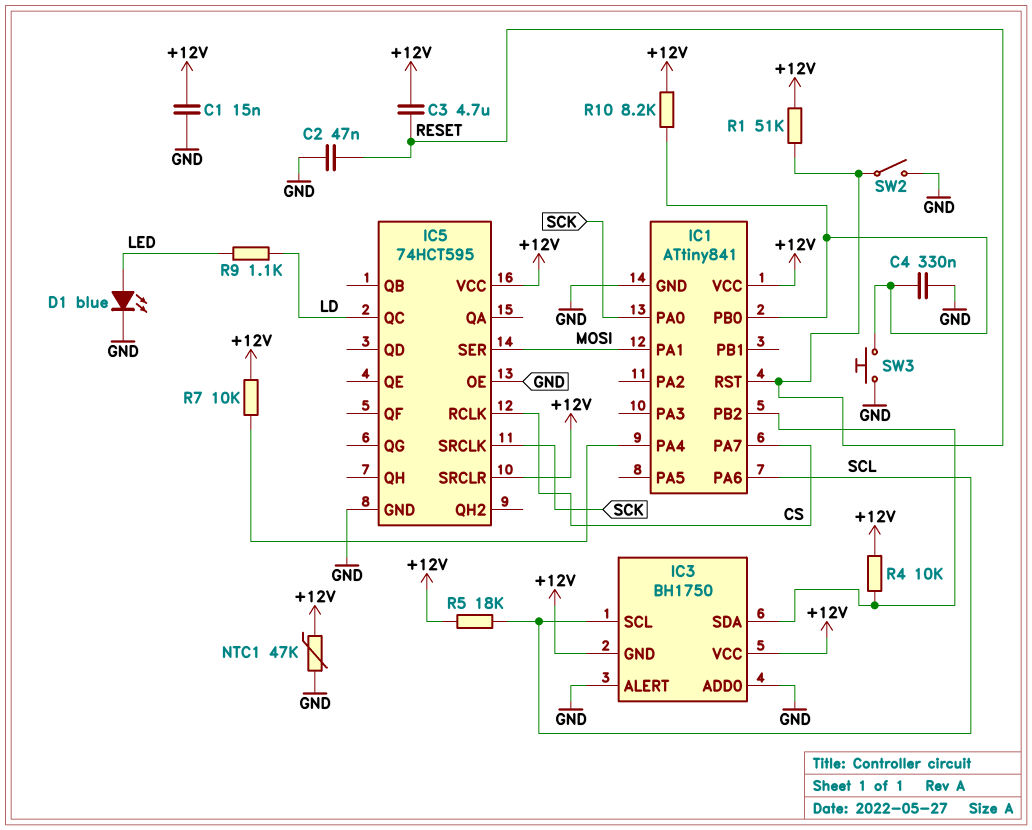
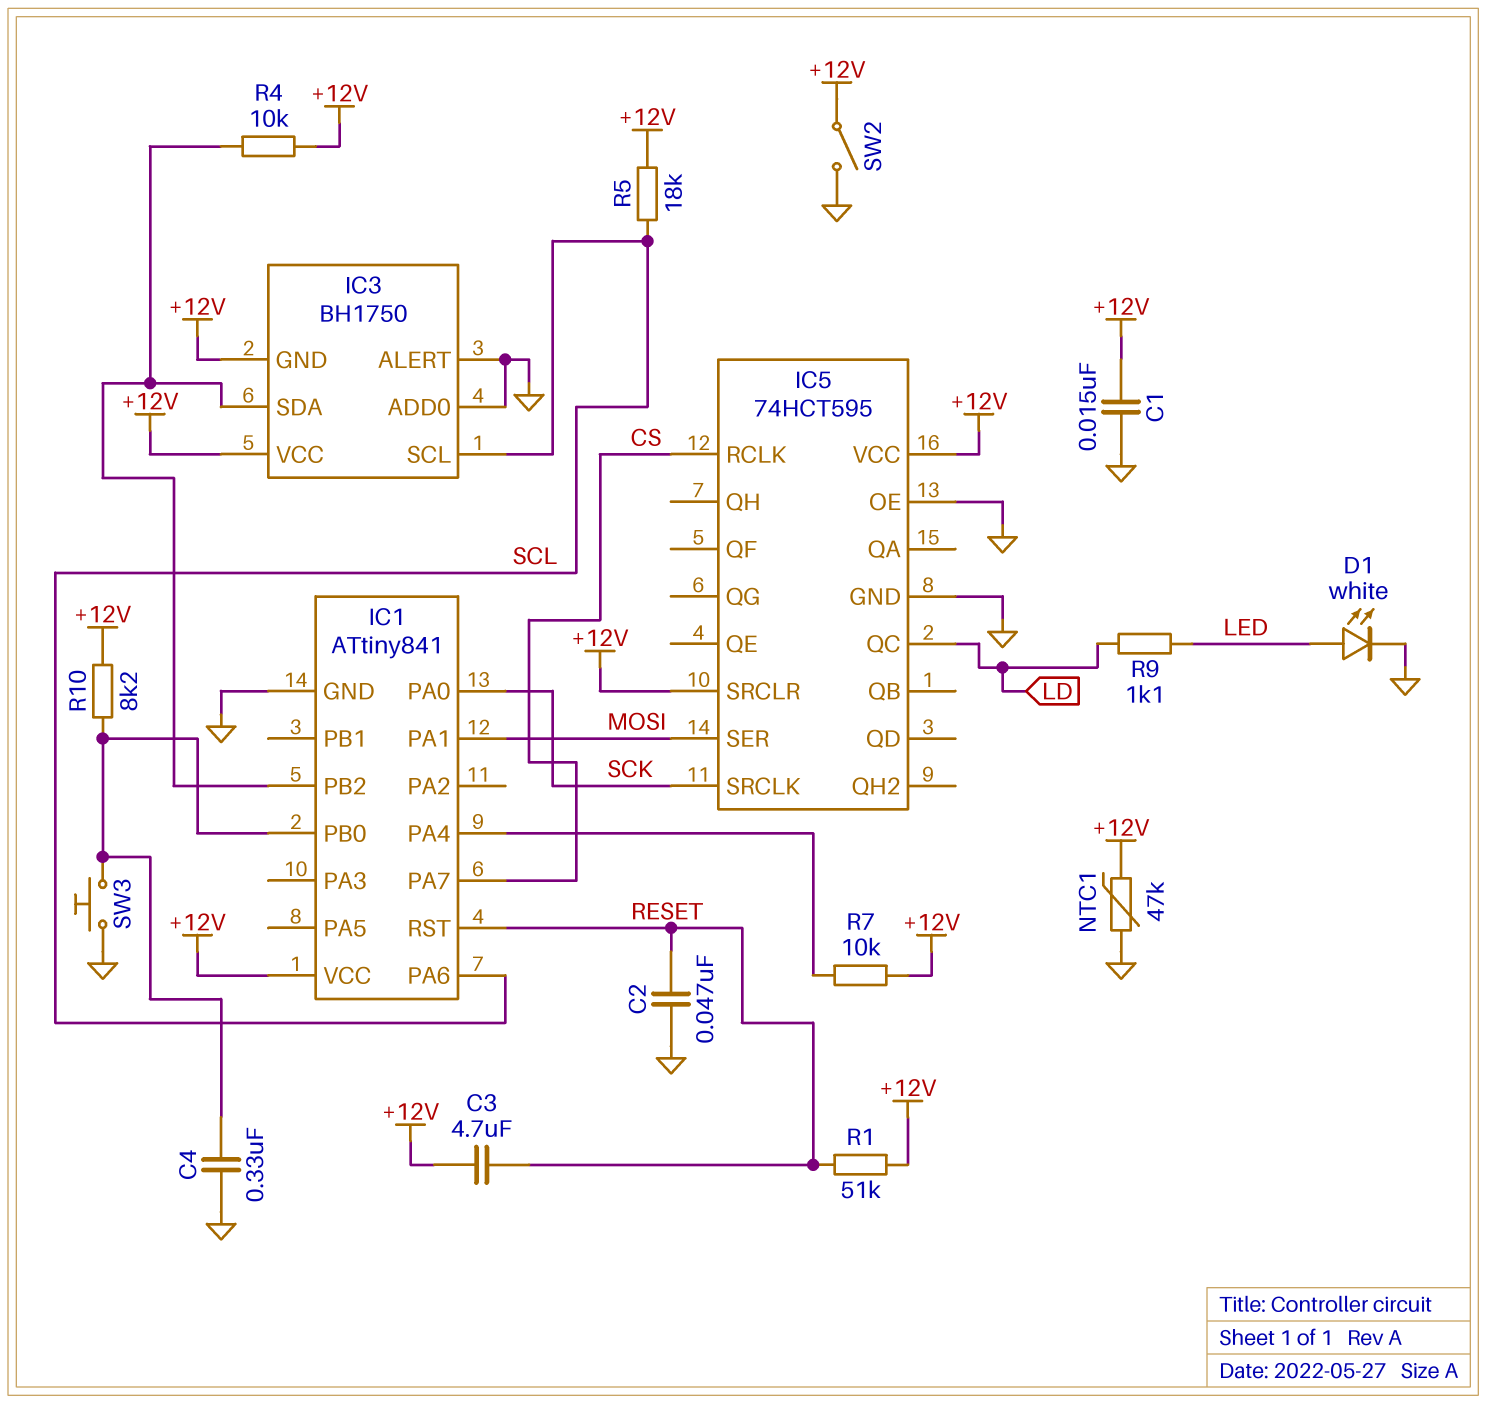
D1: LED blue (A LED, K GND) -> LED white (A LED, K GND)
SW2: switch (GND, RESET) -> switch (+12V, GND)

